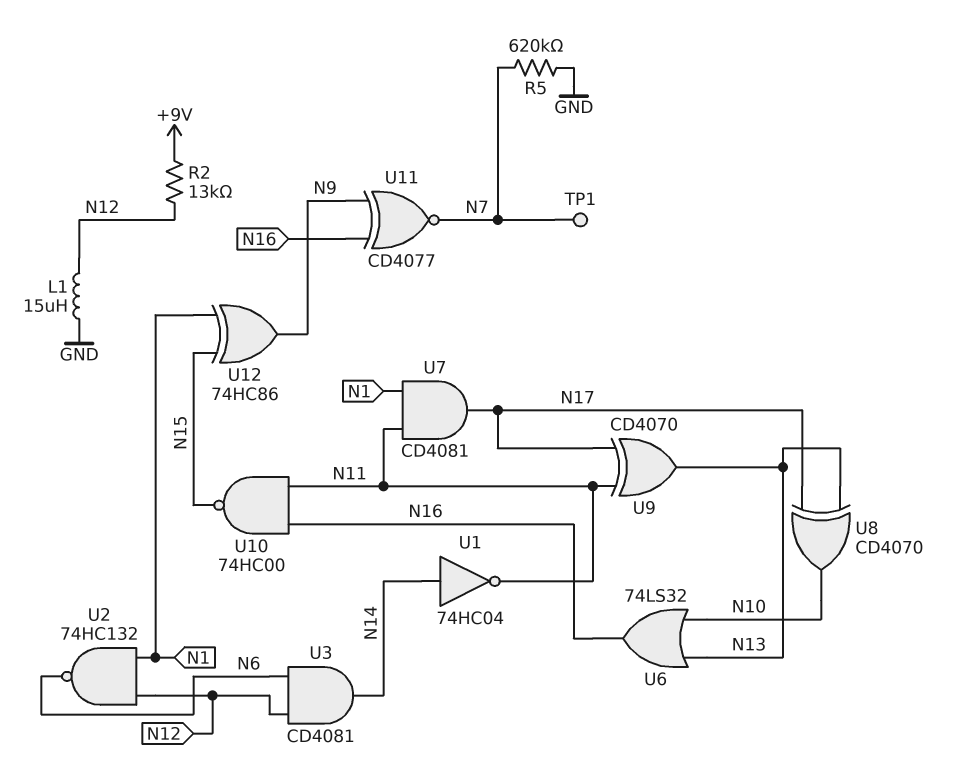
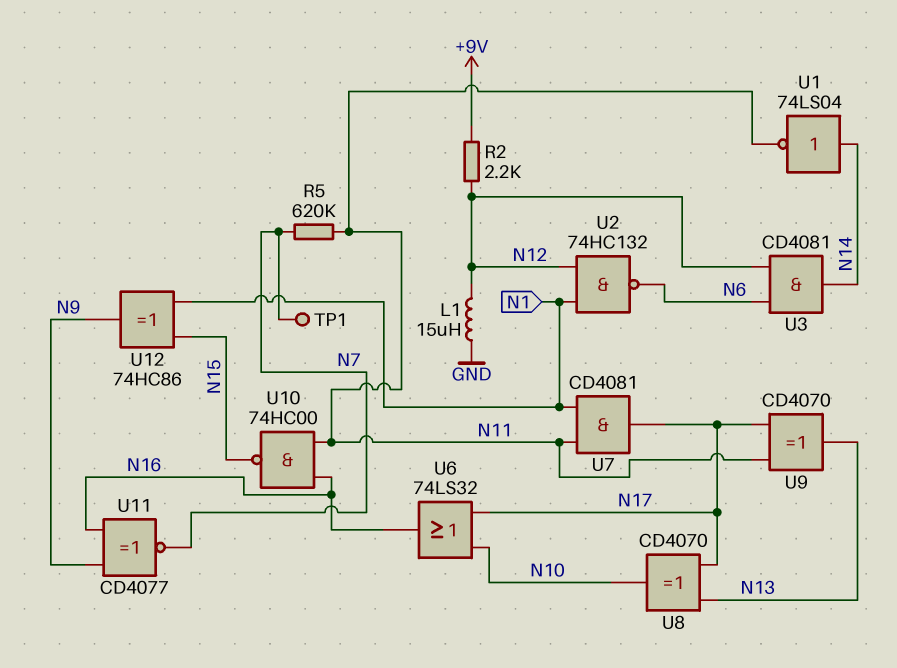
R2: 13k (+9V, N12) -> 2.2k (+9V, N12)
R5: 620k (GND, N7) -> 620k (N7, N11)
U1: NOT 74HC04 (in N14, out N11) -> NOT 74LS04 (in N14, out N11)
U6: OR 74LS32 (in N10, in N13, out N16) -> OR 74LS32 (in N10, in N17, out N16)

